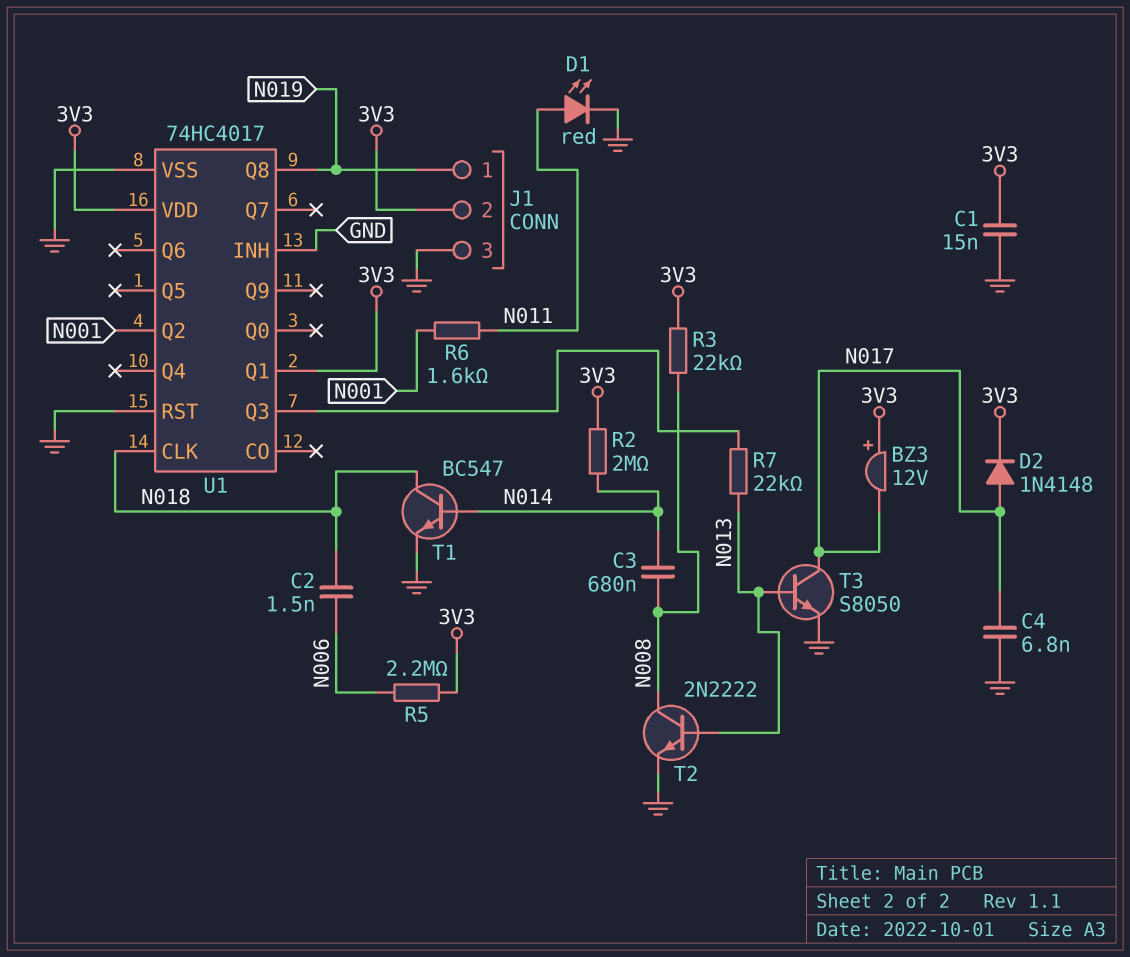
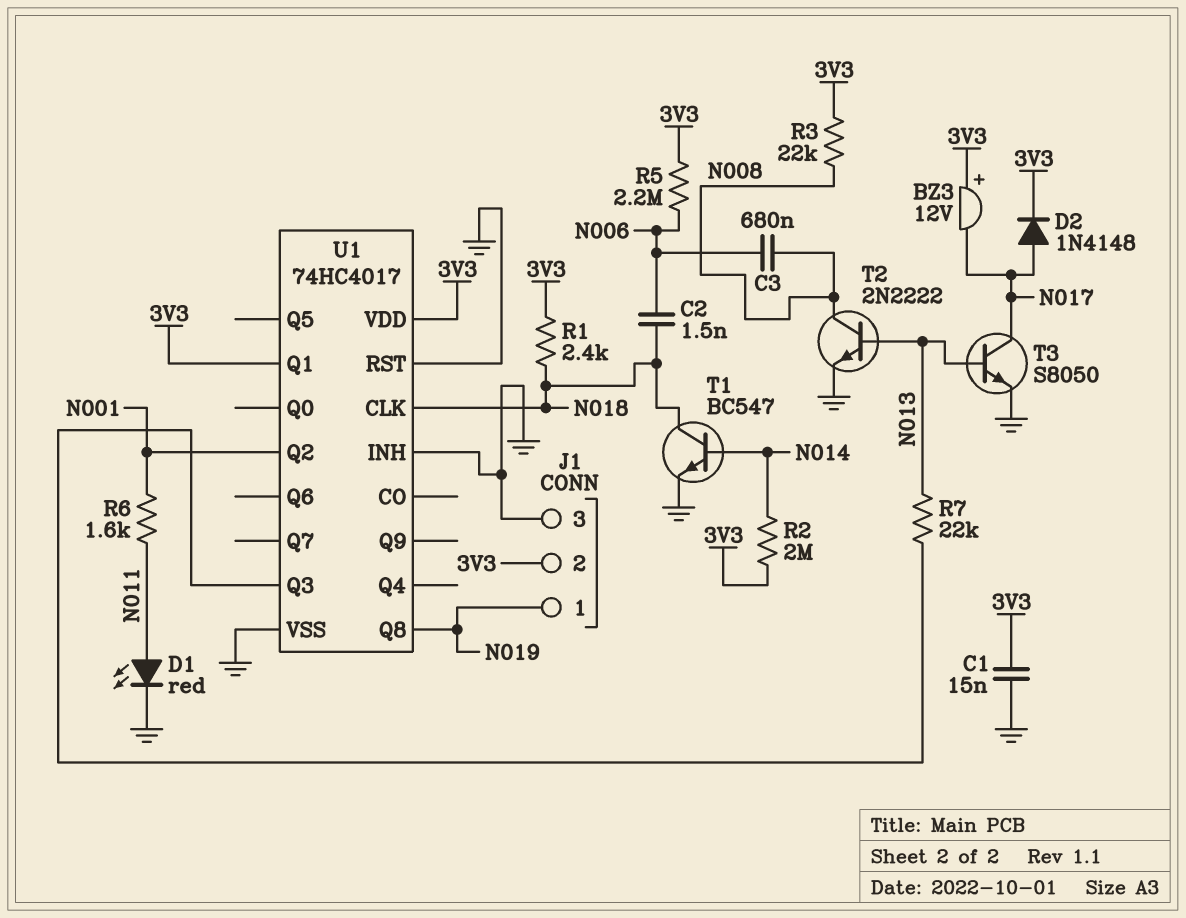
C3: 680nF (N008, N014) -> 680nF (N006, N008)
C4: 6.8nF (GND, N017) -> none
R1: none -> 2.4k (3V3, N018)

